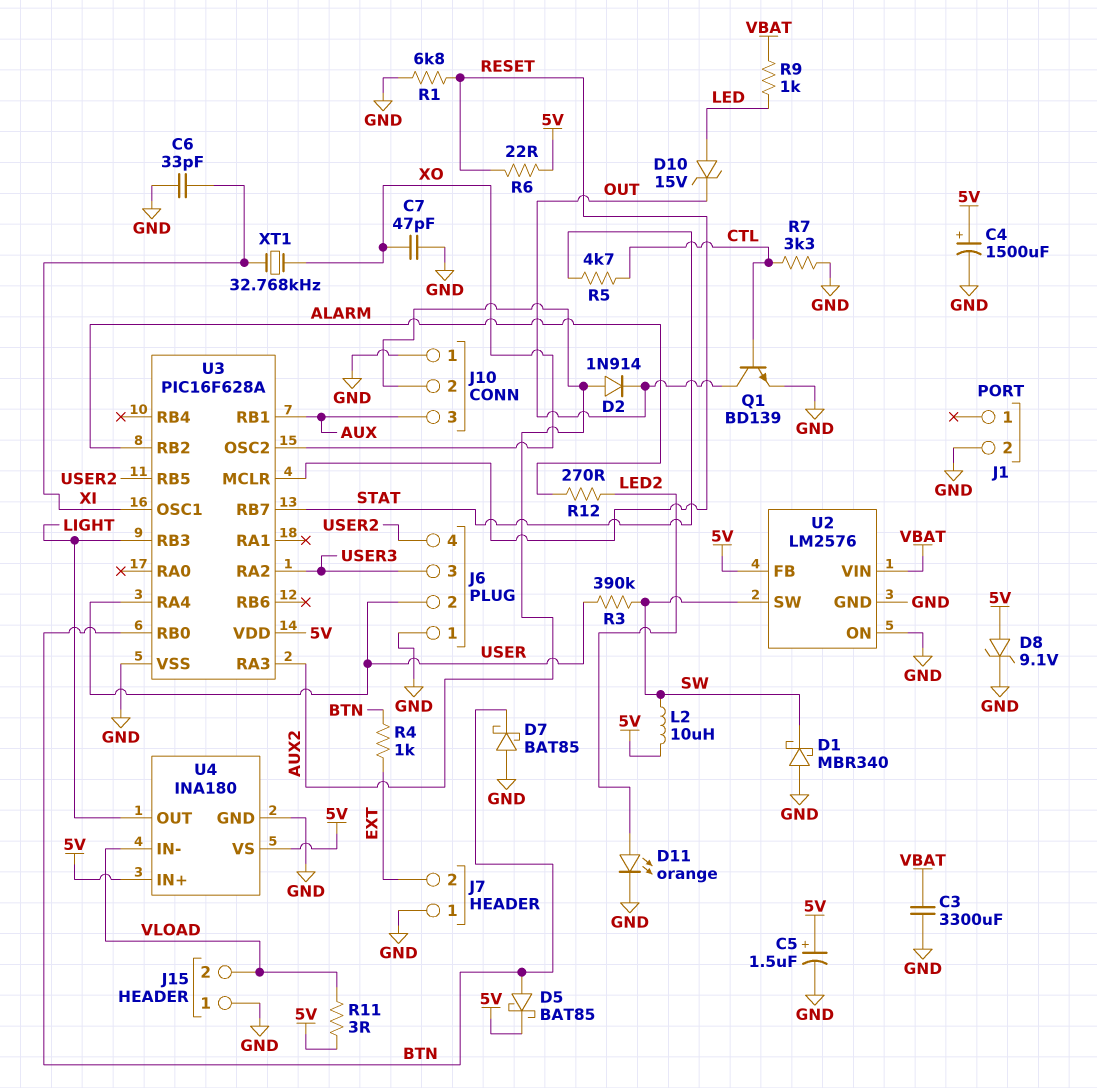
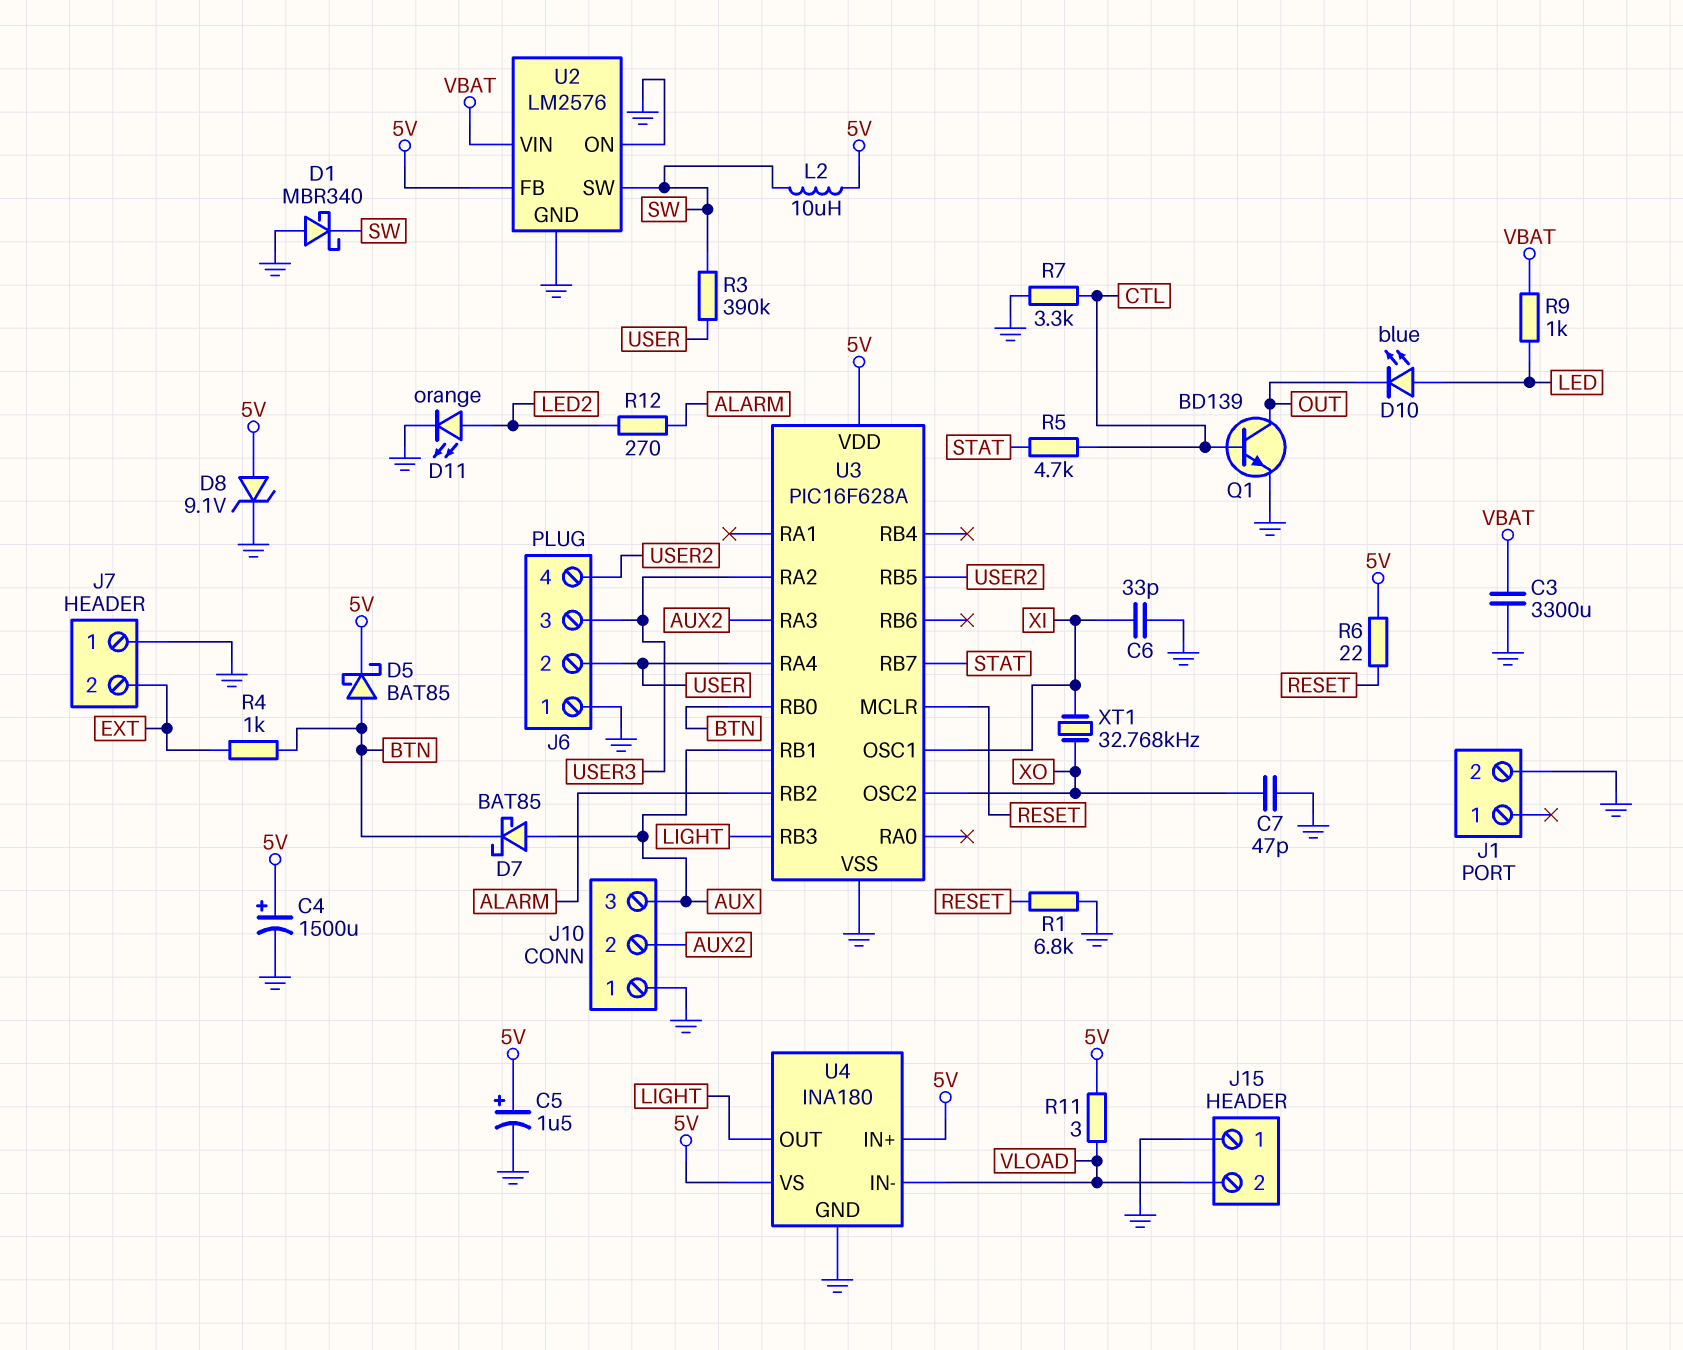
D2: diode 1N914 (A AUX2, K OUT) -> none
D7: schottky BAT85 (A GND, K BTN) -> schottky BAT85 (A AUX, K BTN)
D10: zener 15V (A LED, K OUT) -> LED blue (A LED, K OUT)

